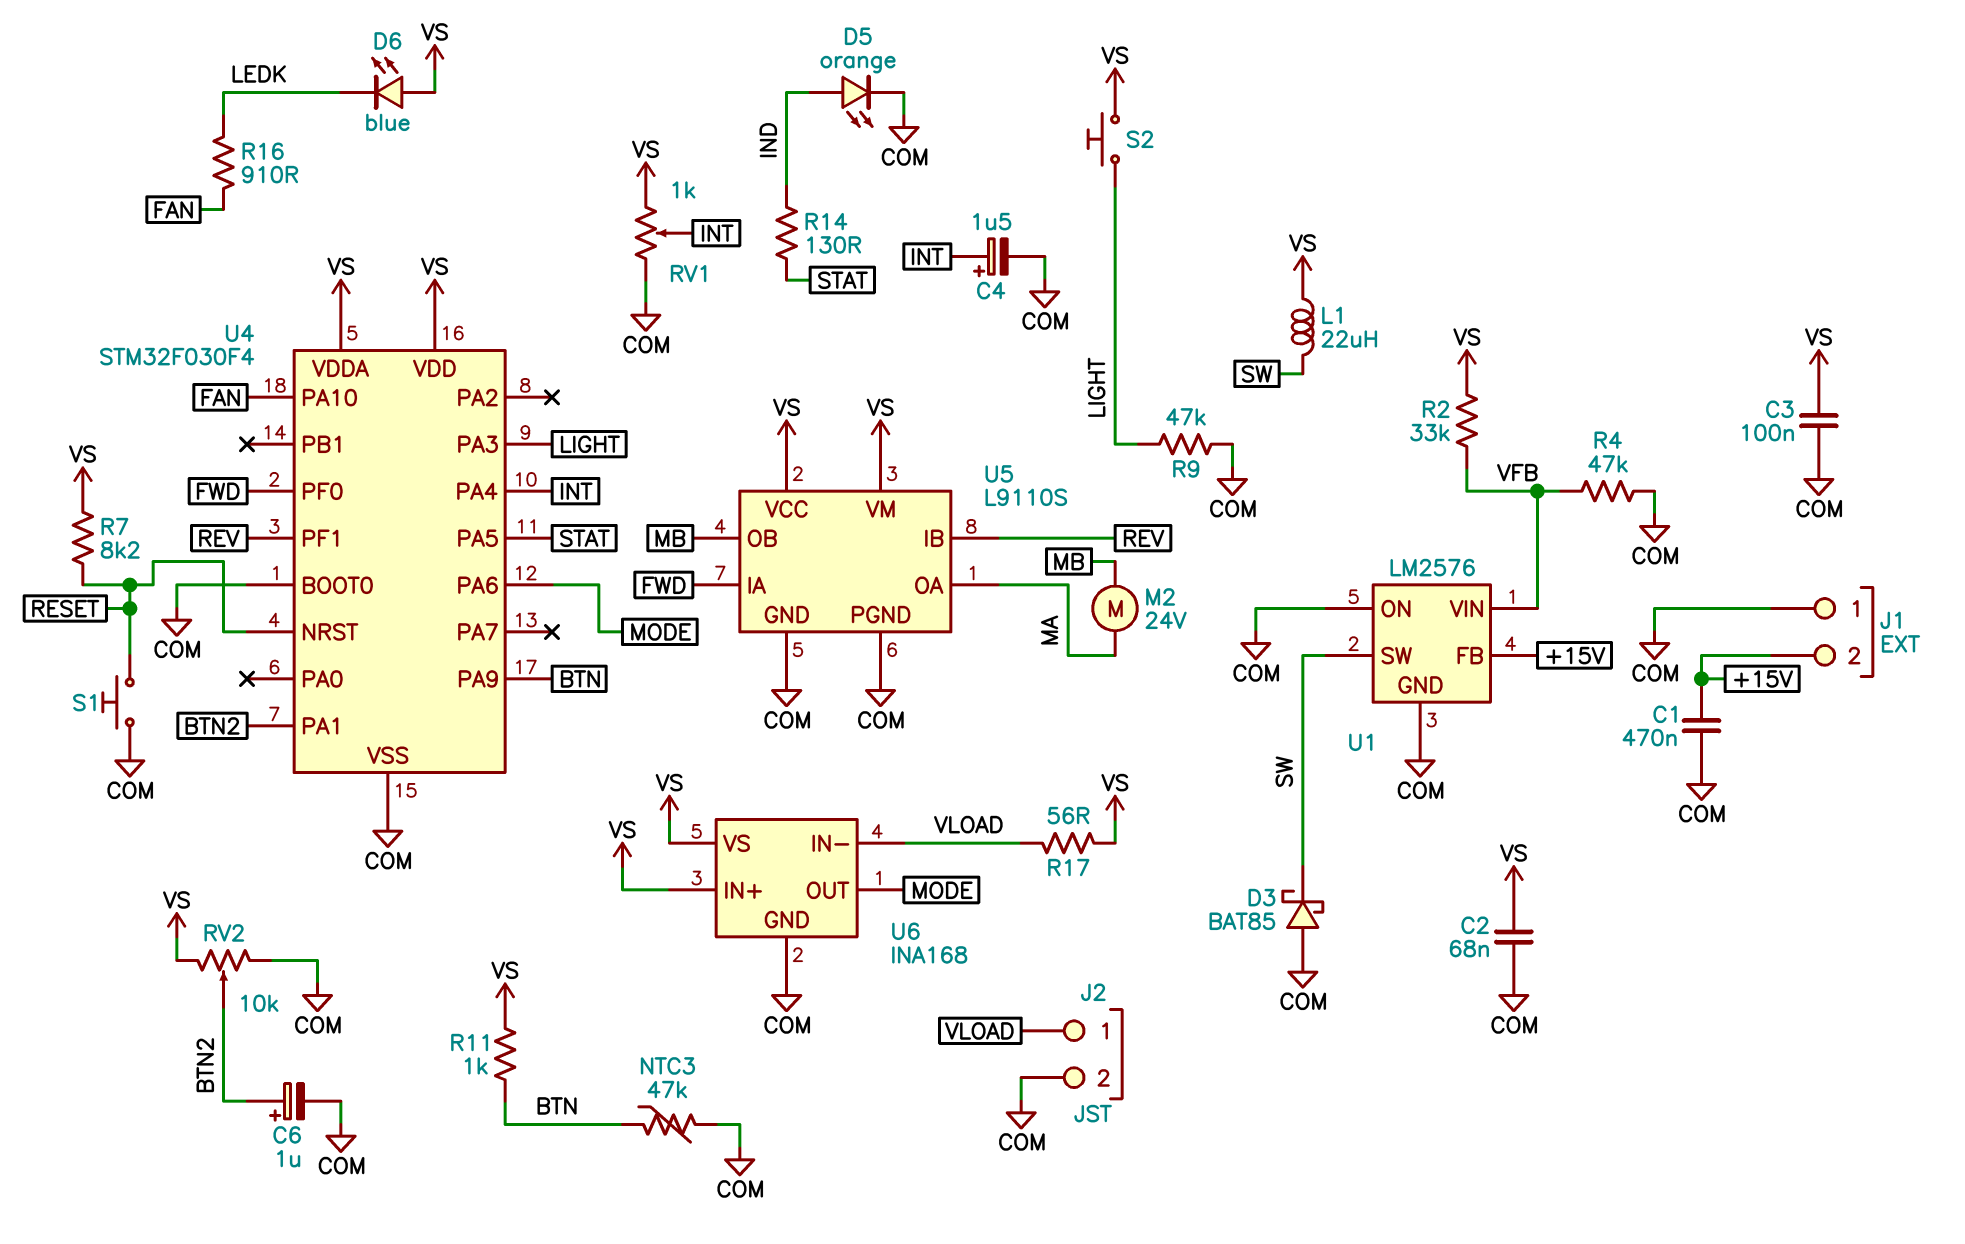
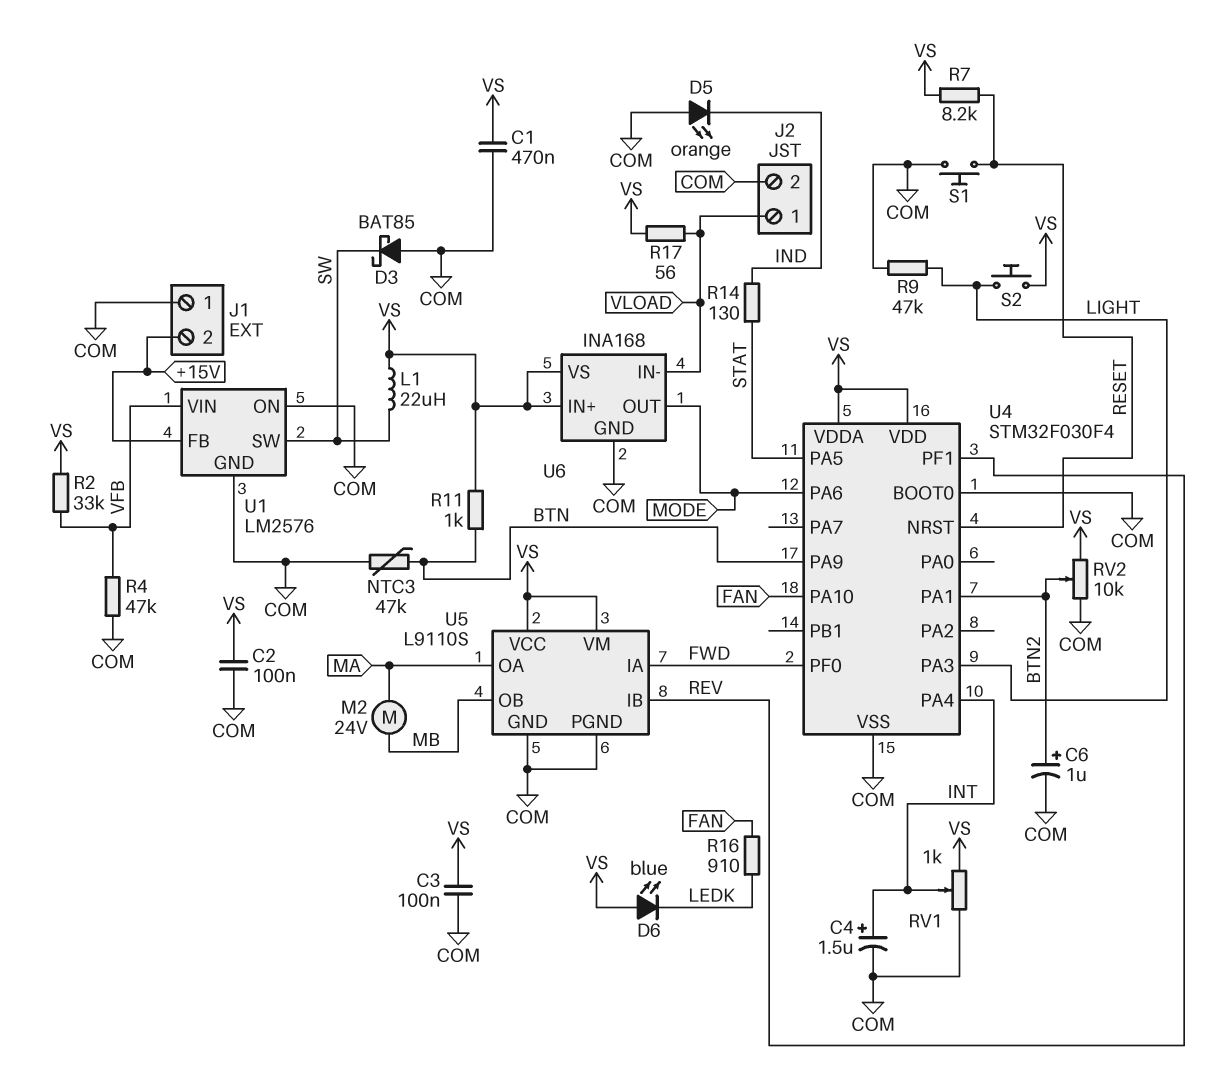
C1: 470nF (+15V, COM) -> 470nF (COM, VS)
C2: 68nF (COM, VS) -> 100nF (COM, VS)
D5: LED orange (A IND, K COM) -> LED orange (A COM, K IND)

